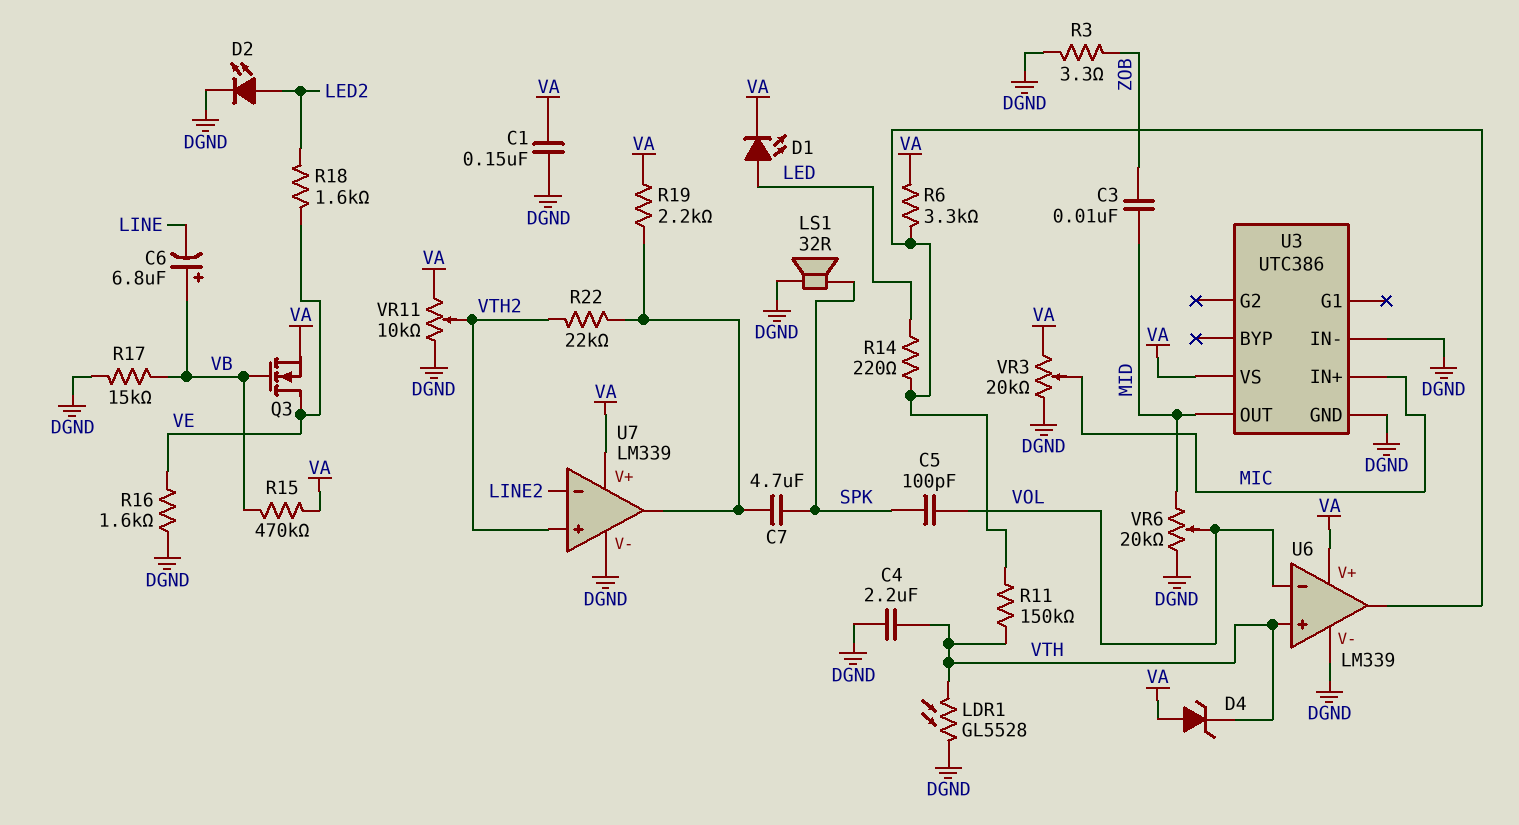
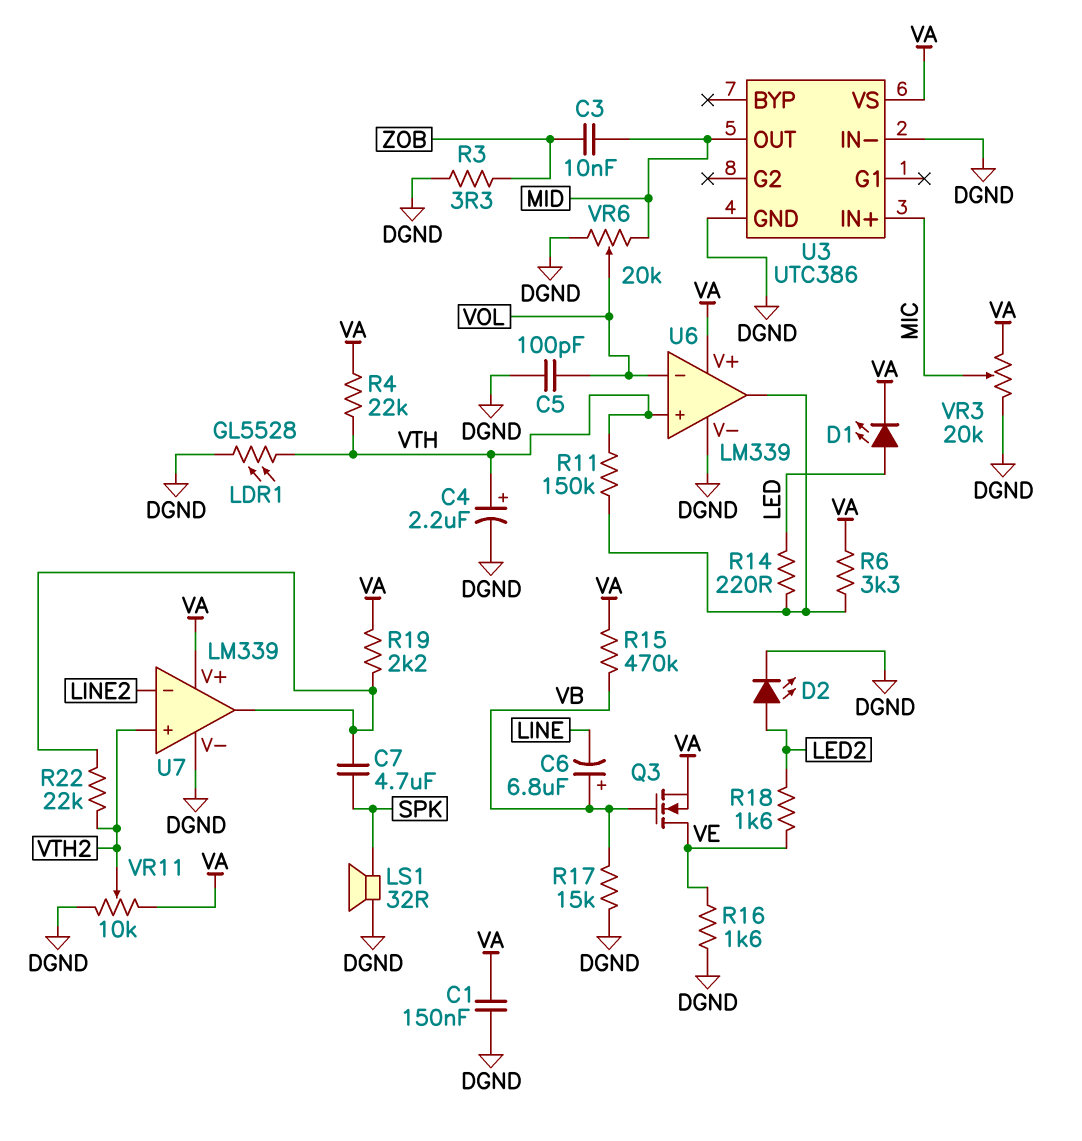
C4: 2.2uF (DGND, VTH) -> 2.2uF (plus VTH, minus DGND)
C5: 100pF (SPK, VOL) -> 100pF (DGND, VOL)
D4: zener (A VA, K VTH) -> none
R4: none -> 22k (VA, VTH)

